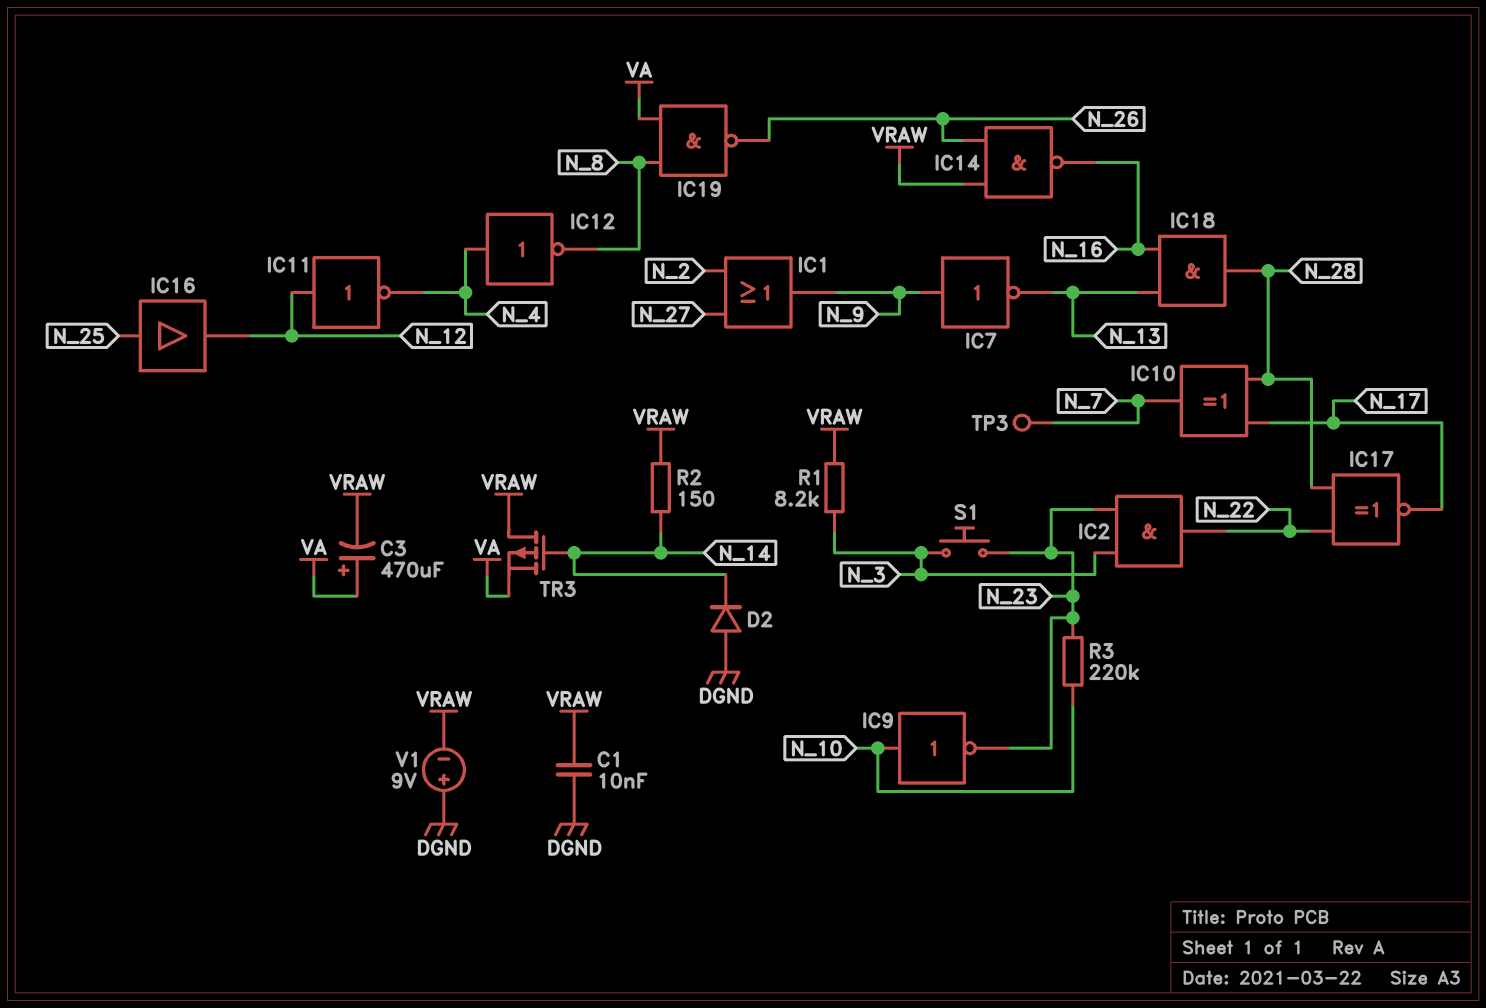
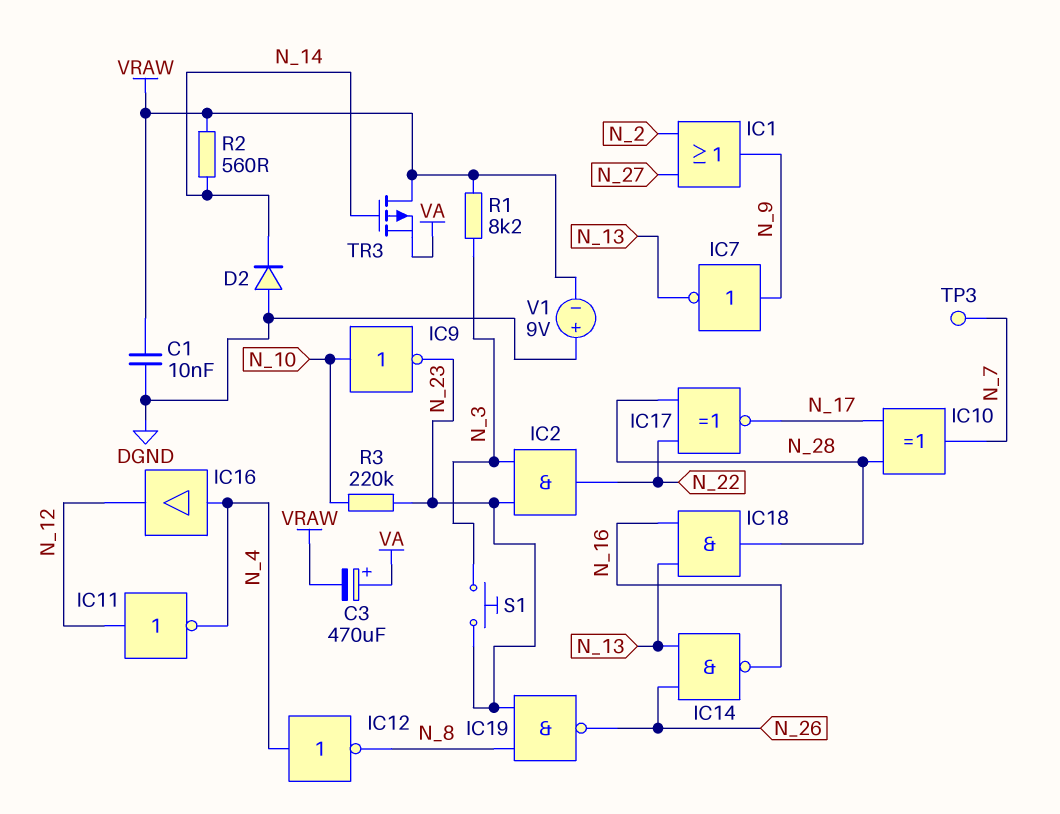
IC14: NAND (in N_26, in VRAW, out N_16) -> NAND (in N_13, in N_26, out N_16)
IC16: buffer (in N_25, out N_12) -> buffer (in N_4, out N_12)
IC19: NAND (in N_8, in VA, out N_26) -> NAND (in N_8, in N_23, out N_26)
R2: 150 (N_14, VRAW) -> 560 (N_14, VRAW)

